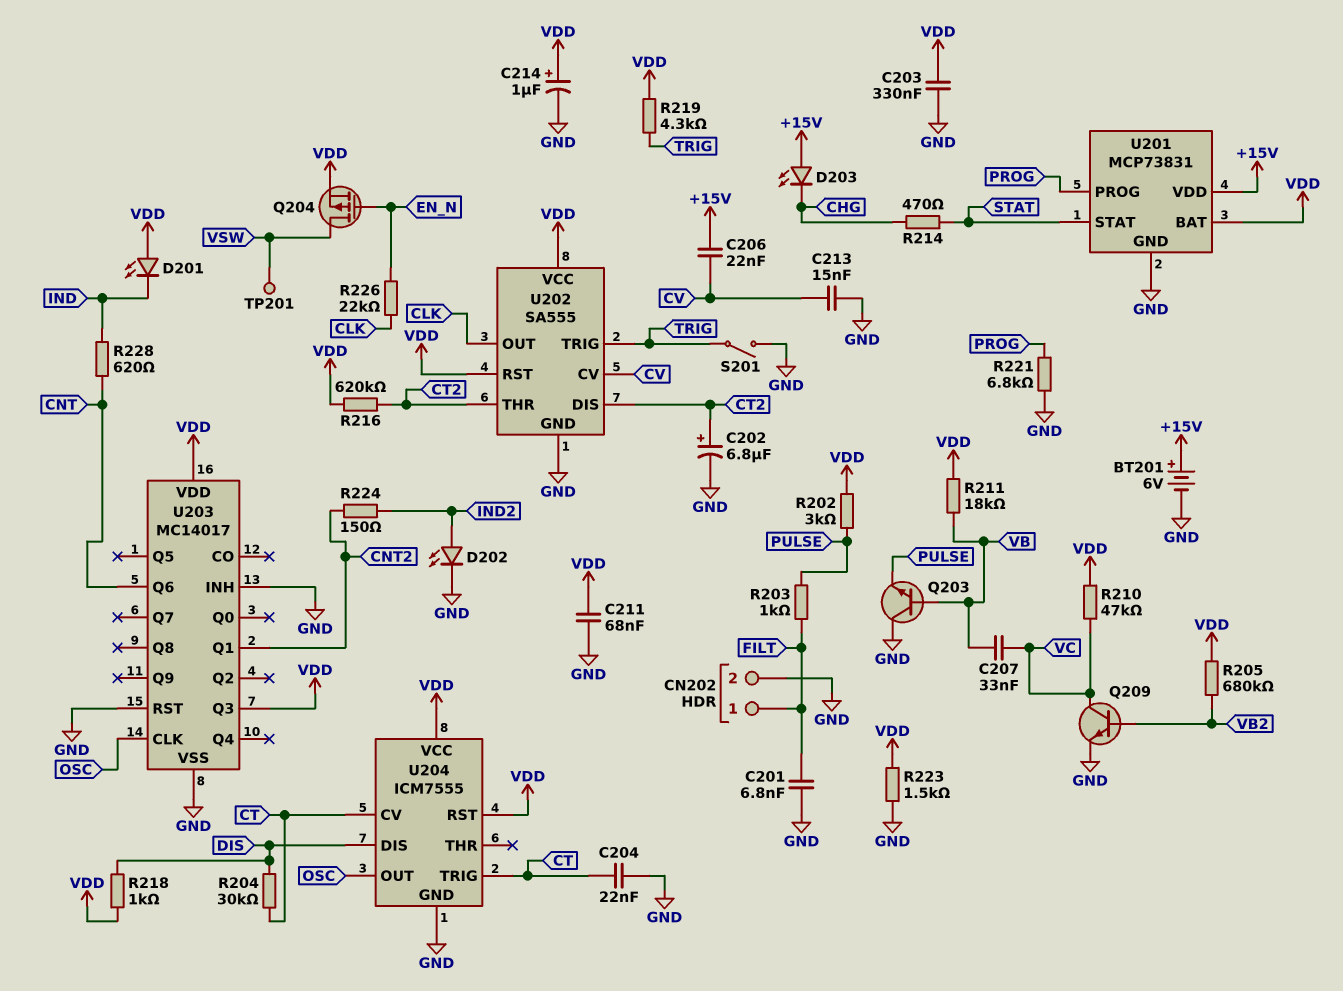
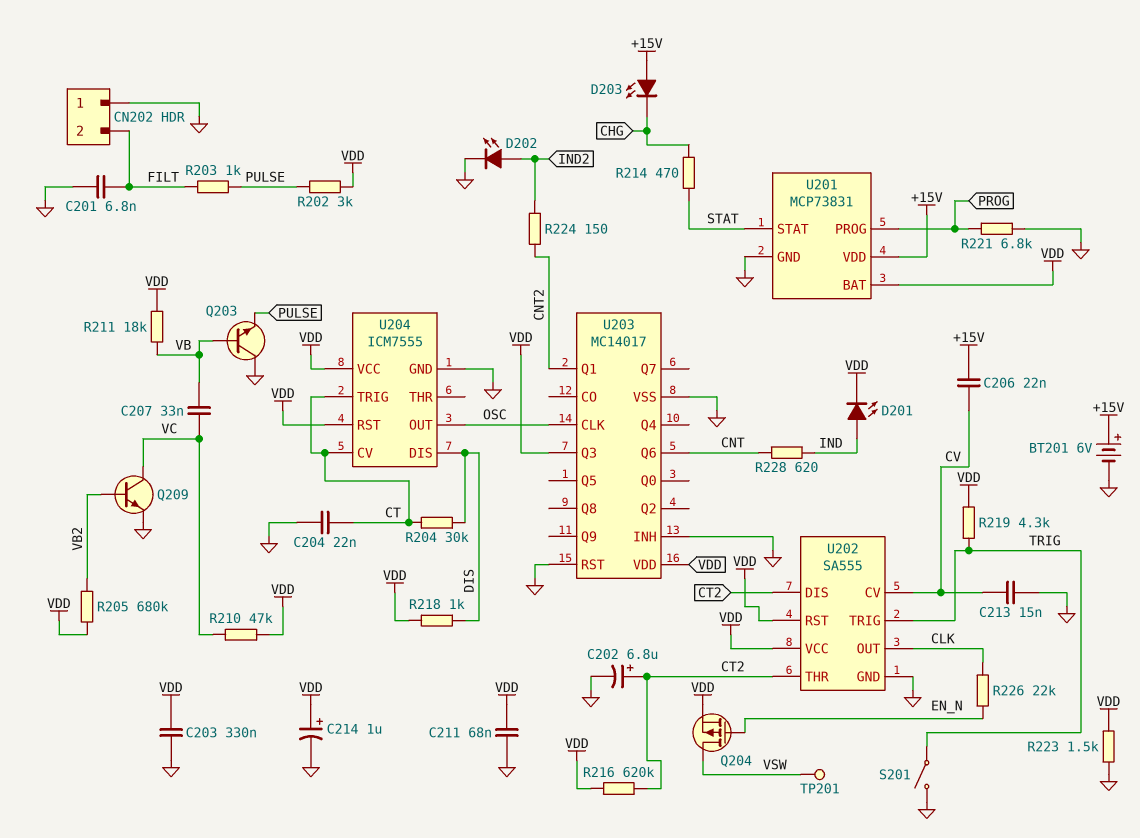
CN202 pin 1: FILT -> GND
CN202 pin 2: GND -> FILT
D201: LED (A VDD, K IND) -> LED (A IND, K VDD)

